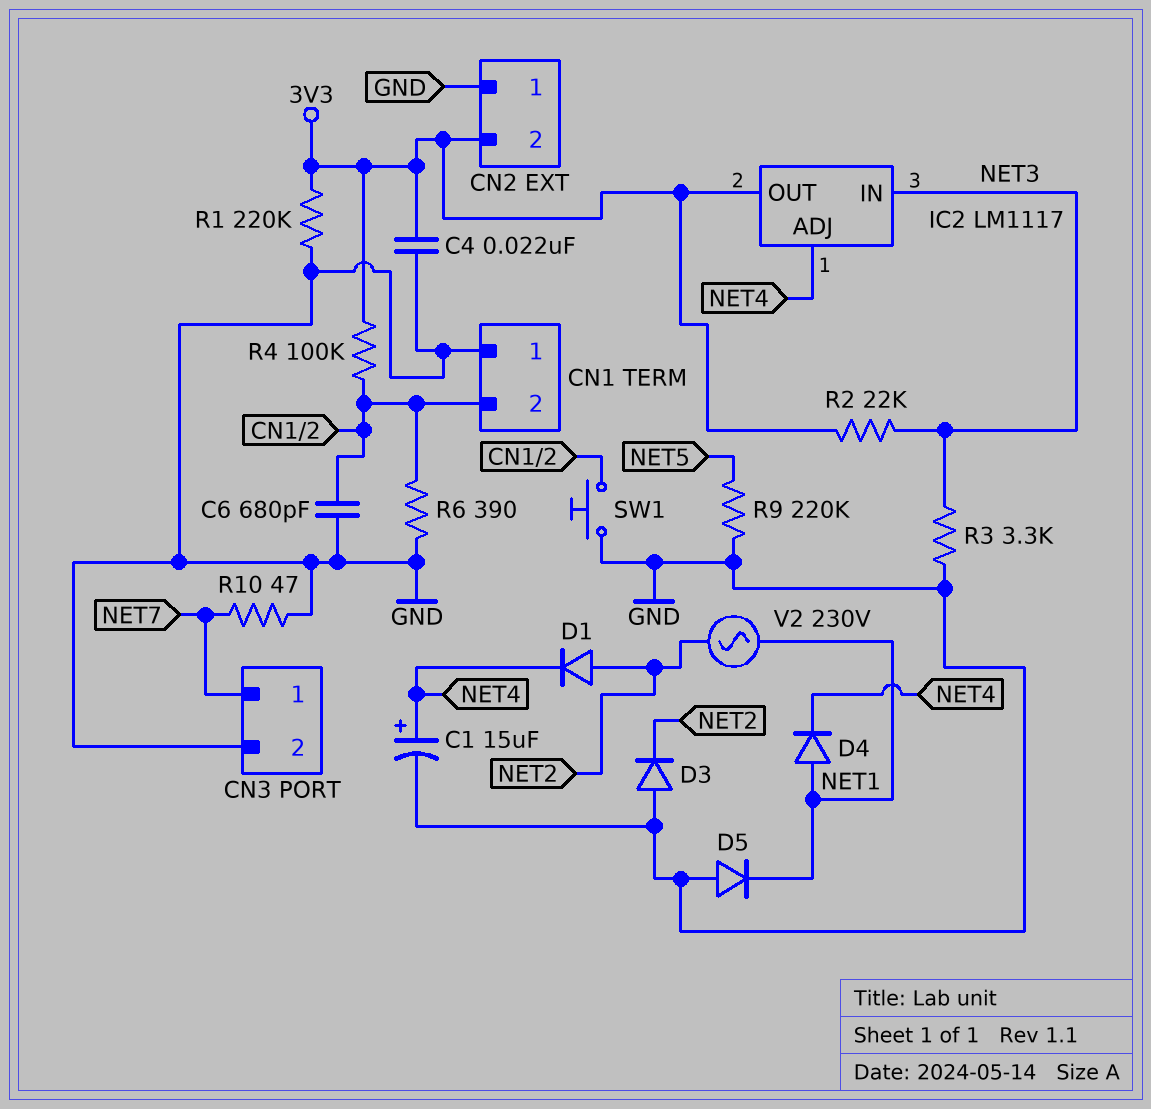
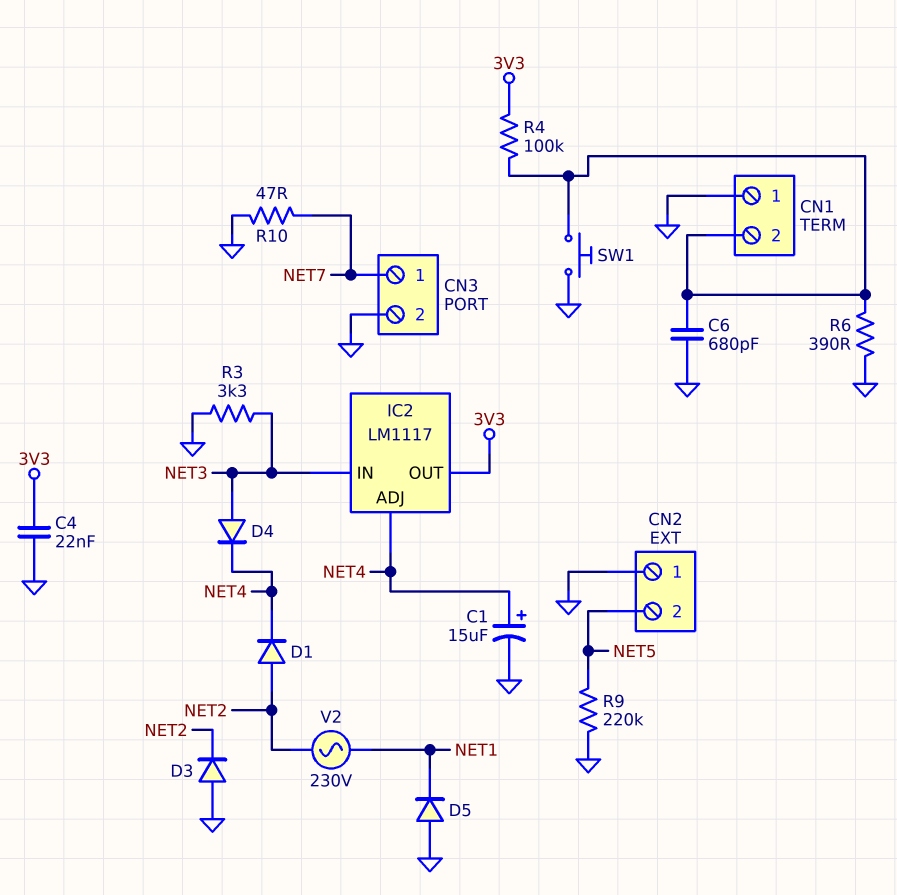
CN2 pin 2: 3V3 -> NET5
D4: diode (A NET1, K NET4) -> diode (A NET3, K NET4)
R1: 220k (3V3, GND) -> none
R2: 22k (3V3, NET3) -> none

